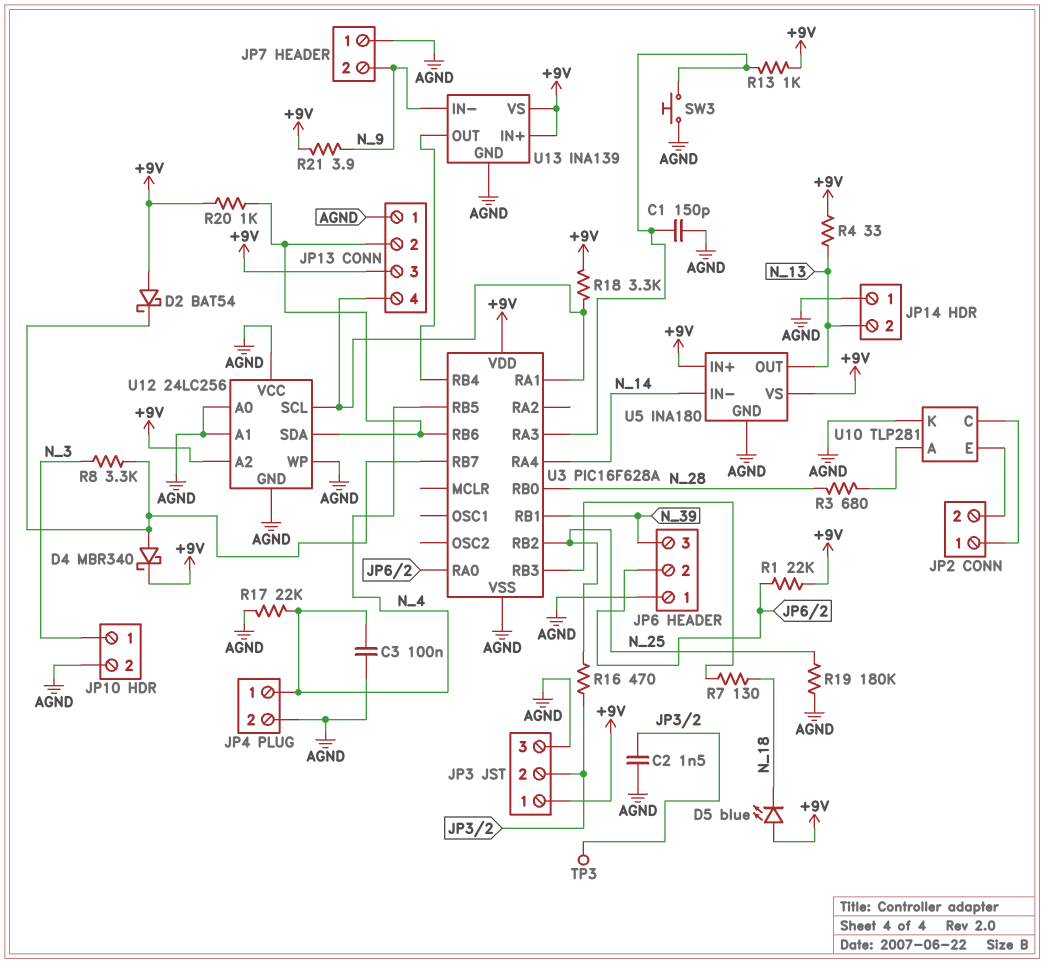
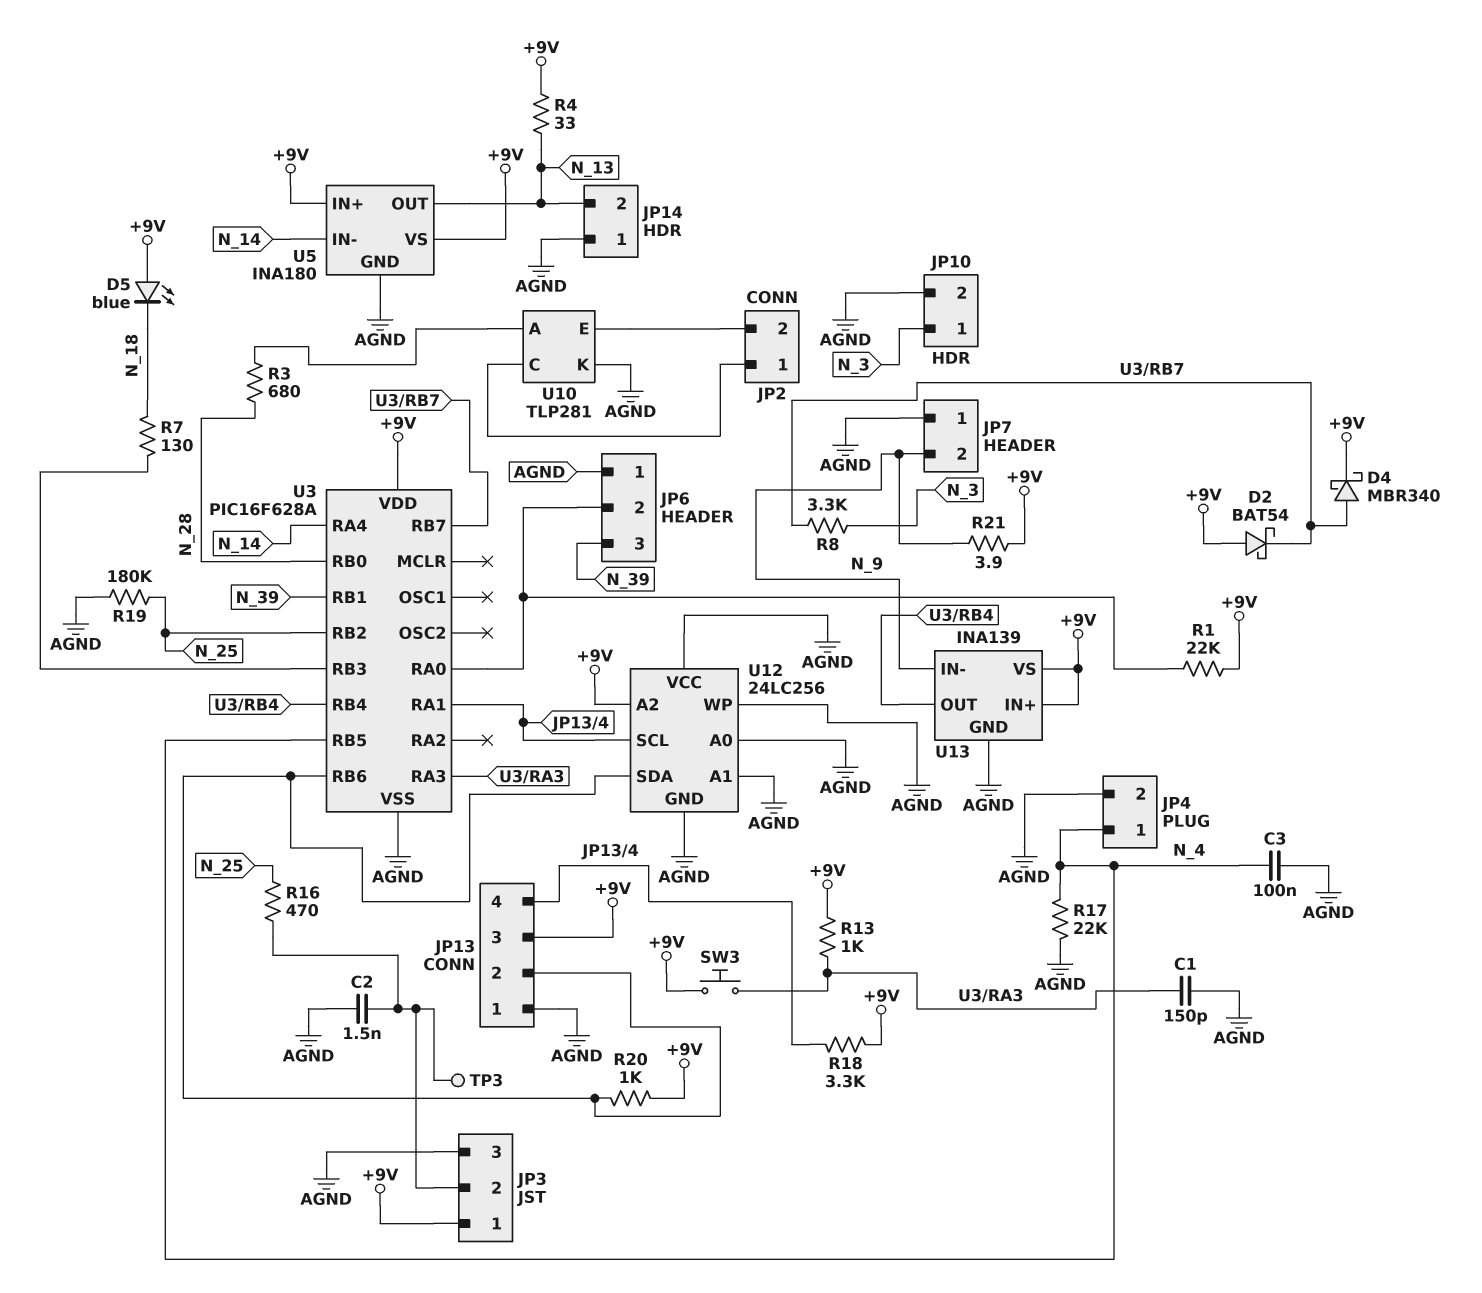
SW3: button (AGND, U3/RA3) -> button (+9V, U3/RA3)

